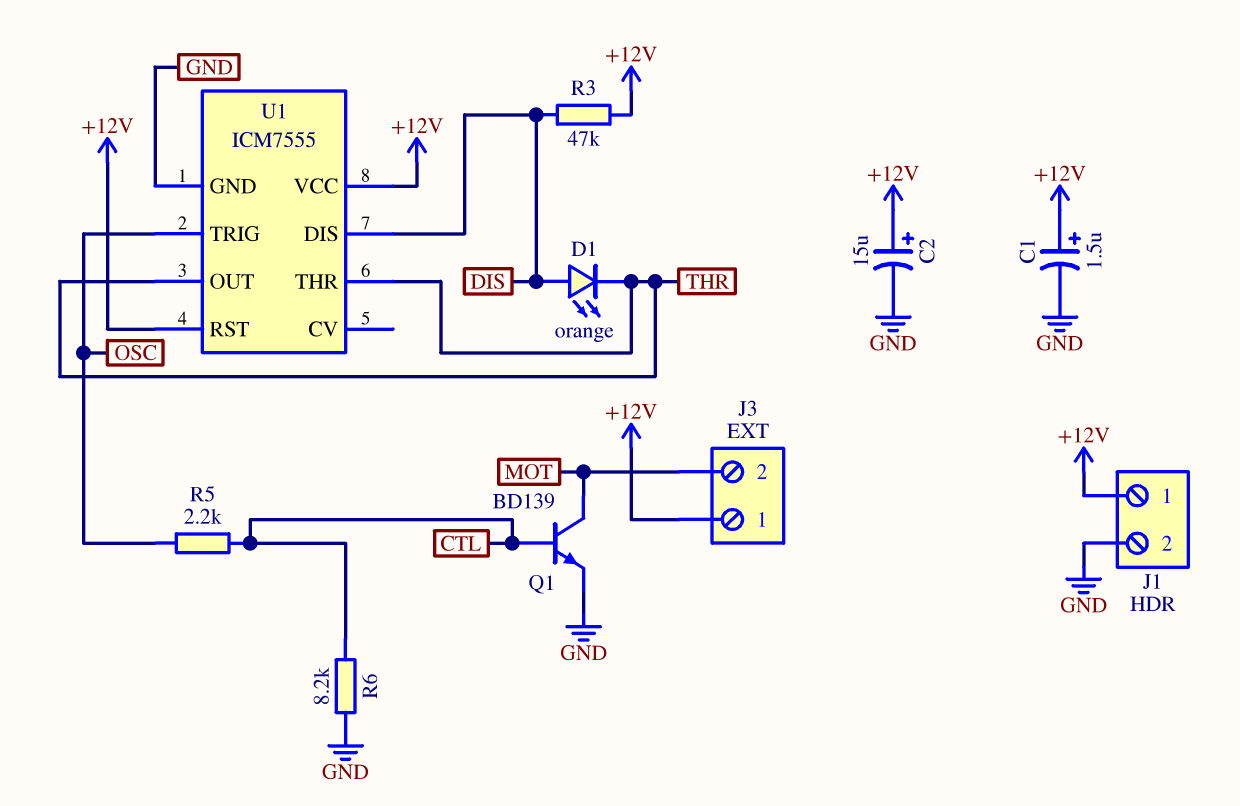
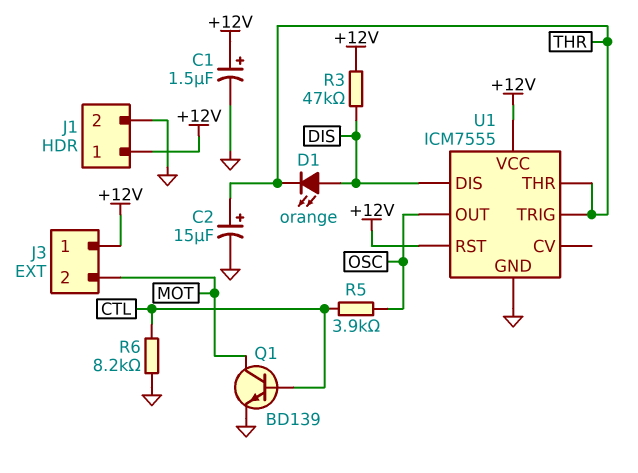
C2: 15uF (plus +12V, minus GND) -> 15uF (plus THR, minus GND)
R5: 2.2k (CTL, OSC) -> 3.9k (CTL, OSC)
U1 pin OUT: THR -> OSC
U1 pin TRIG: OSC -> THR

